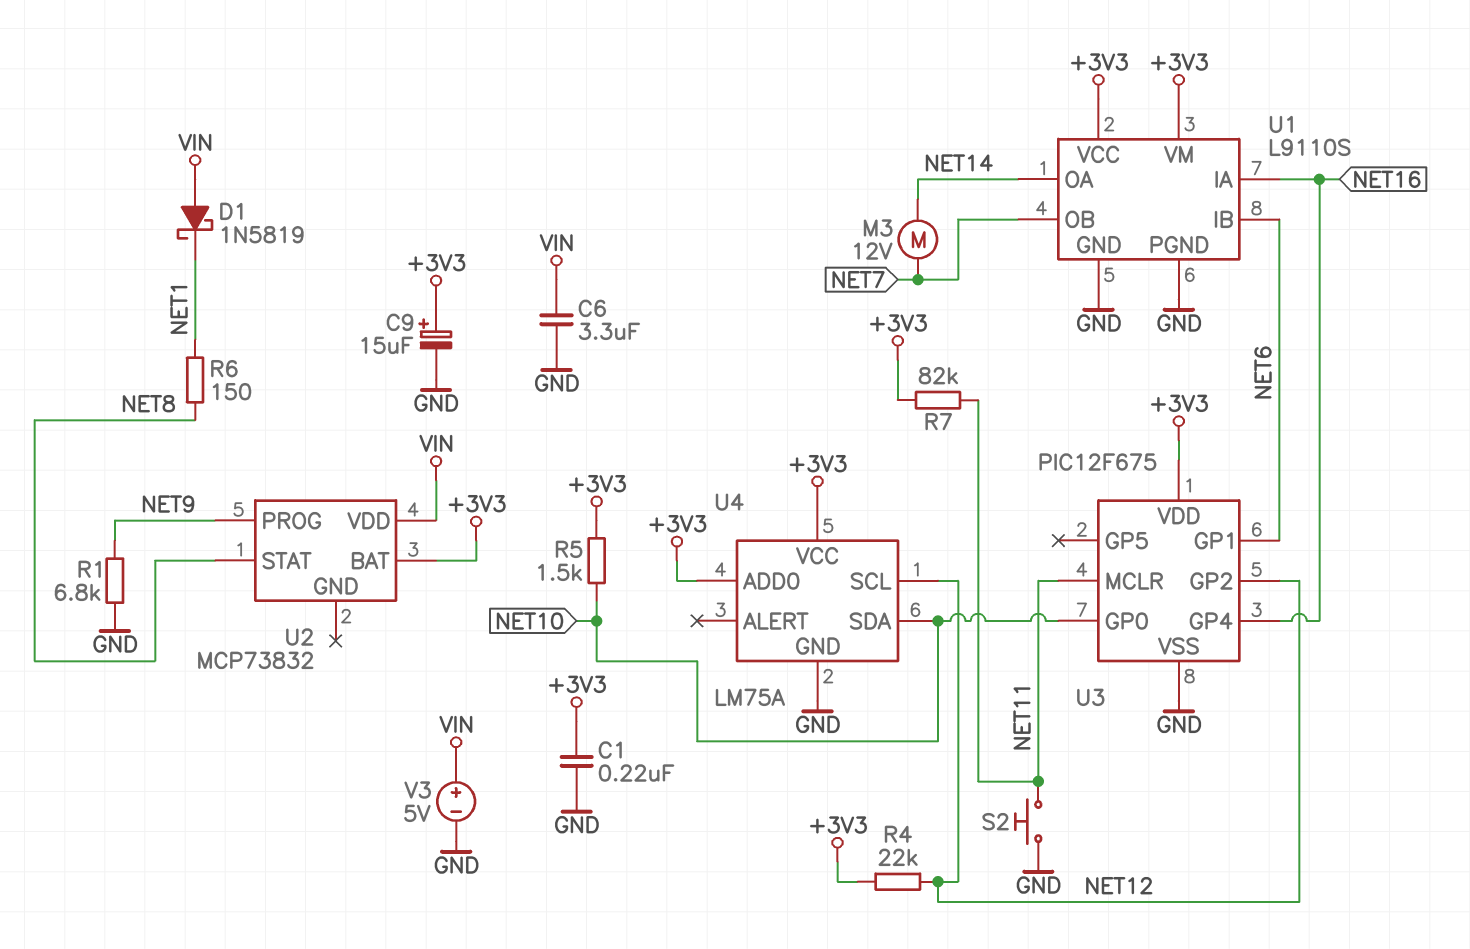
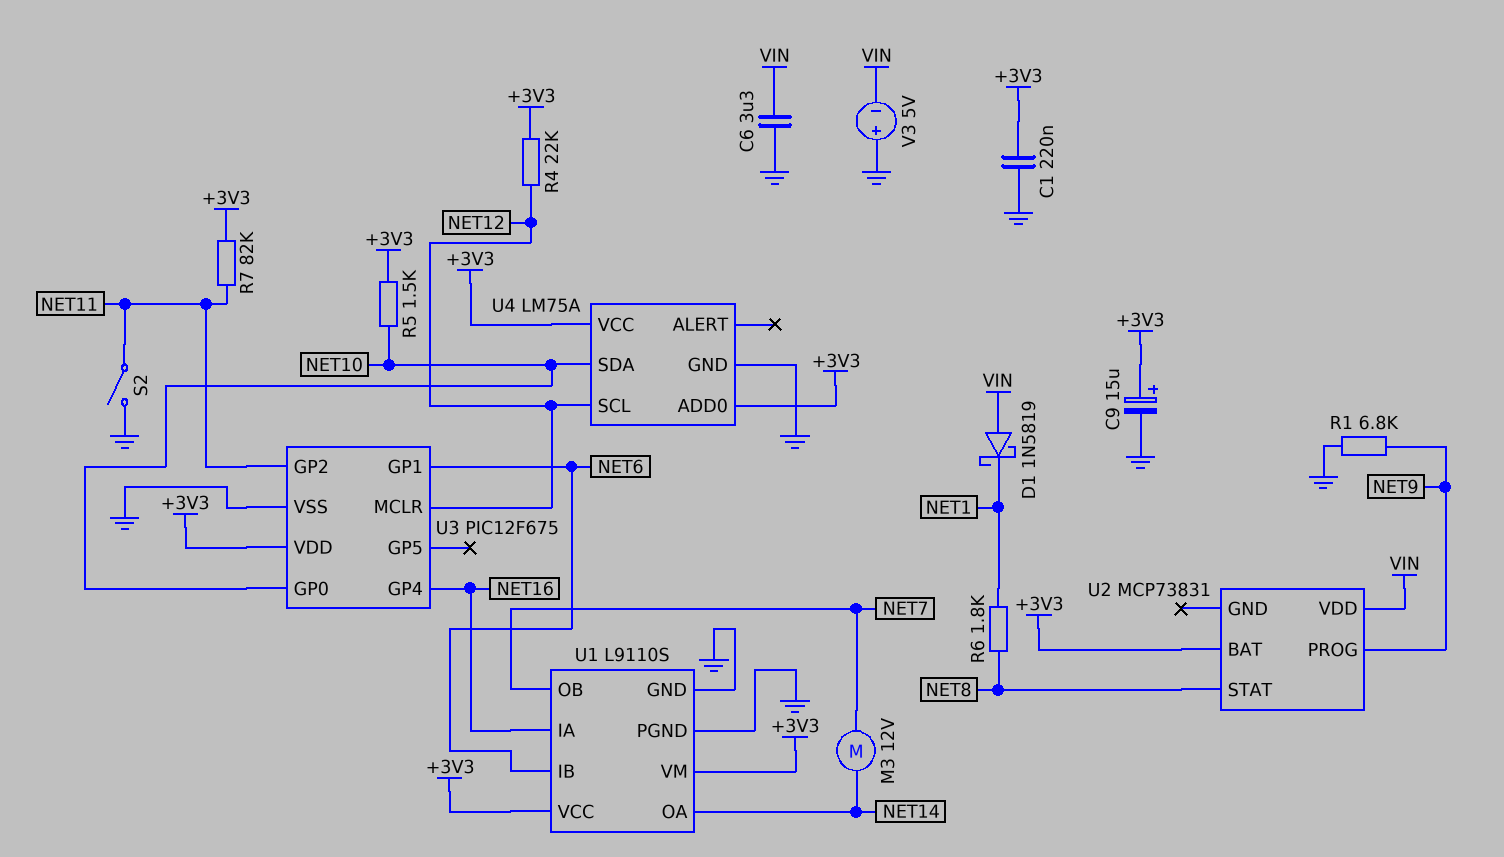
R6: 150 (NET1, NET8) -> 1.8k (NET1, NET8)
S2: button (GND, NET11) -> switch (GND, NET11)
U2: MCP73832 -> MCP73831
U3 pin GP2: NET12 -> NET11
U3 pin MCLR: NET11 -> NET12
V3: 5V (plus VIN, minus GND) -> 5V (plus GND, minus VIN)

